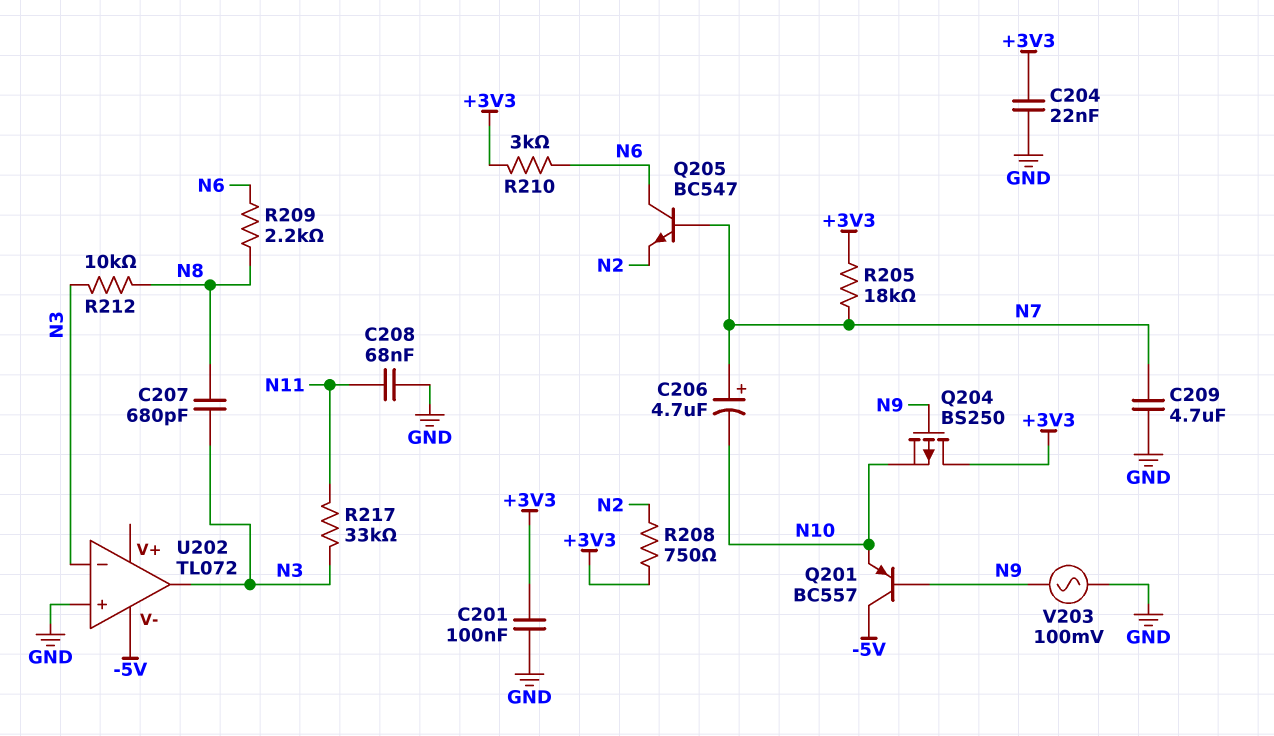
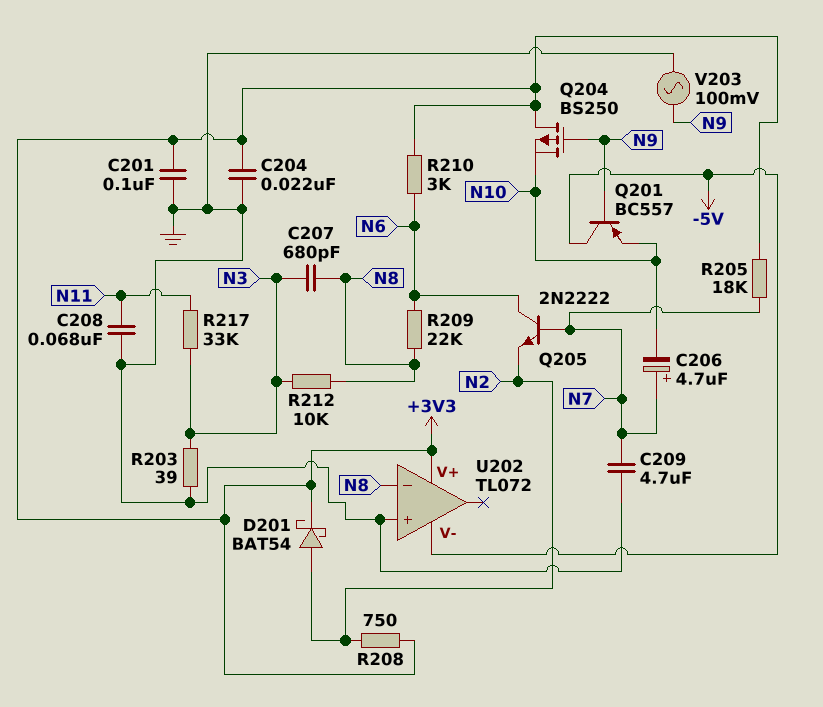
D201: none -> schottky BAT54 (A N2, K +3V3)
Q205: NPN BC547 (B N7, C N6, E N2) -> NPN 2N2222 (B N7, C N6, E N2)
R203: none -> 39 (GND, N3)
R209: 2.2k (N6, N8) -> 22k (N6, N8)
U202 pin V+: none -> +3V3
U202 pin in-: N3 -> N8
U202 pin out: N3 -> none

